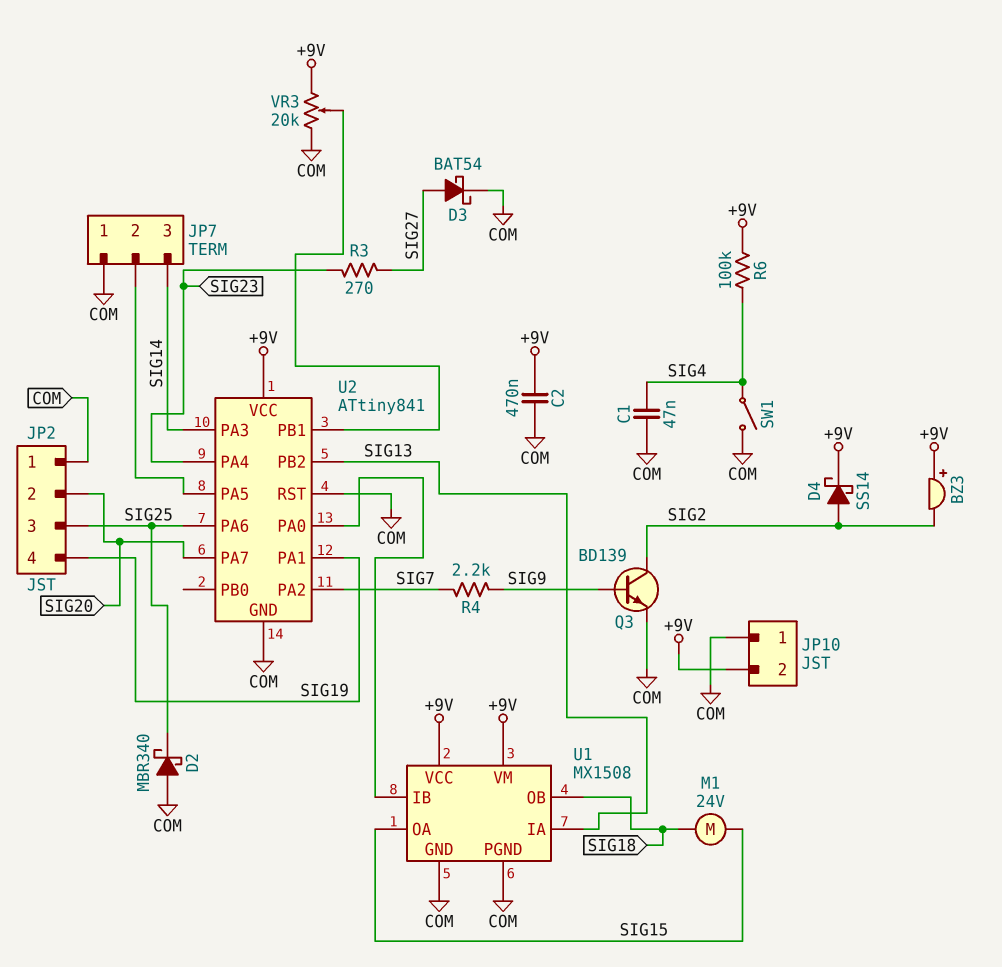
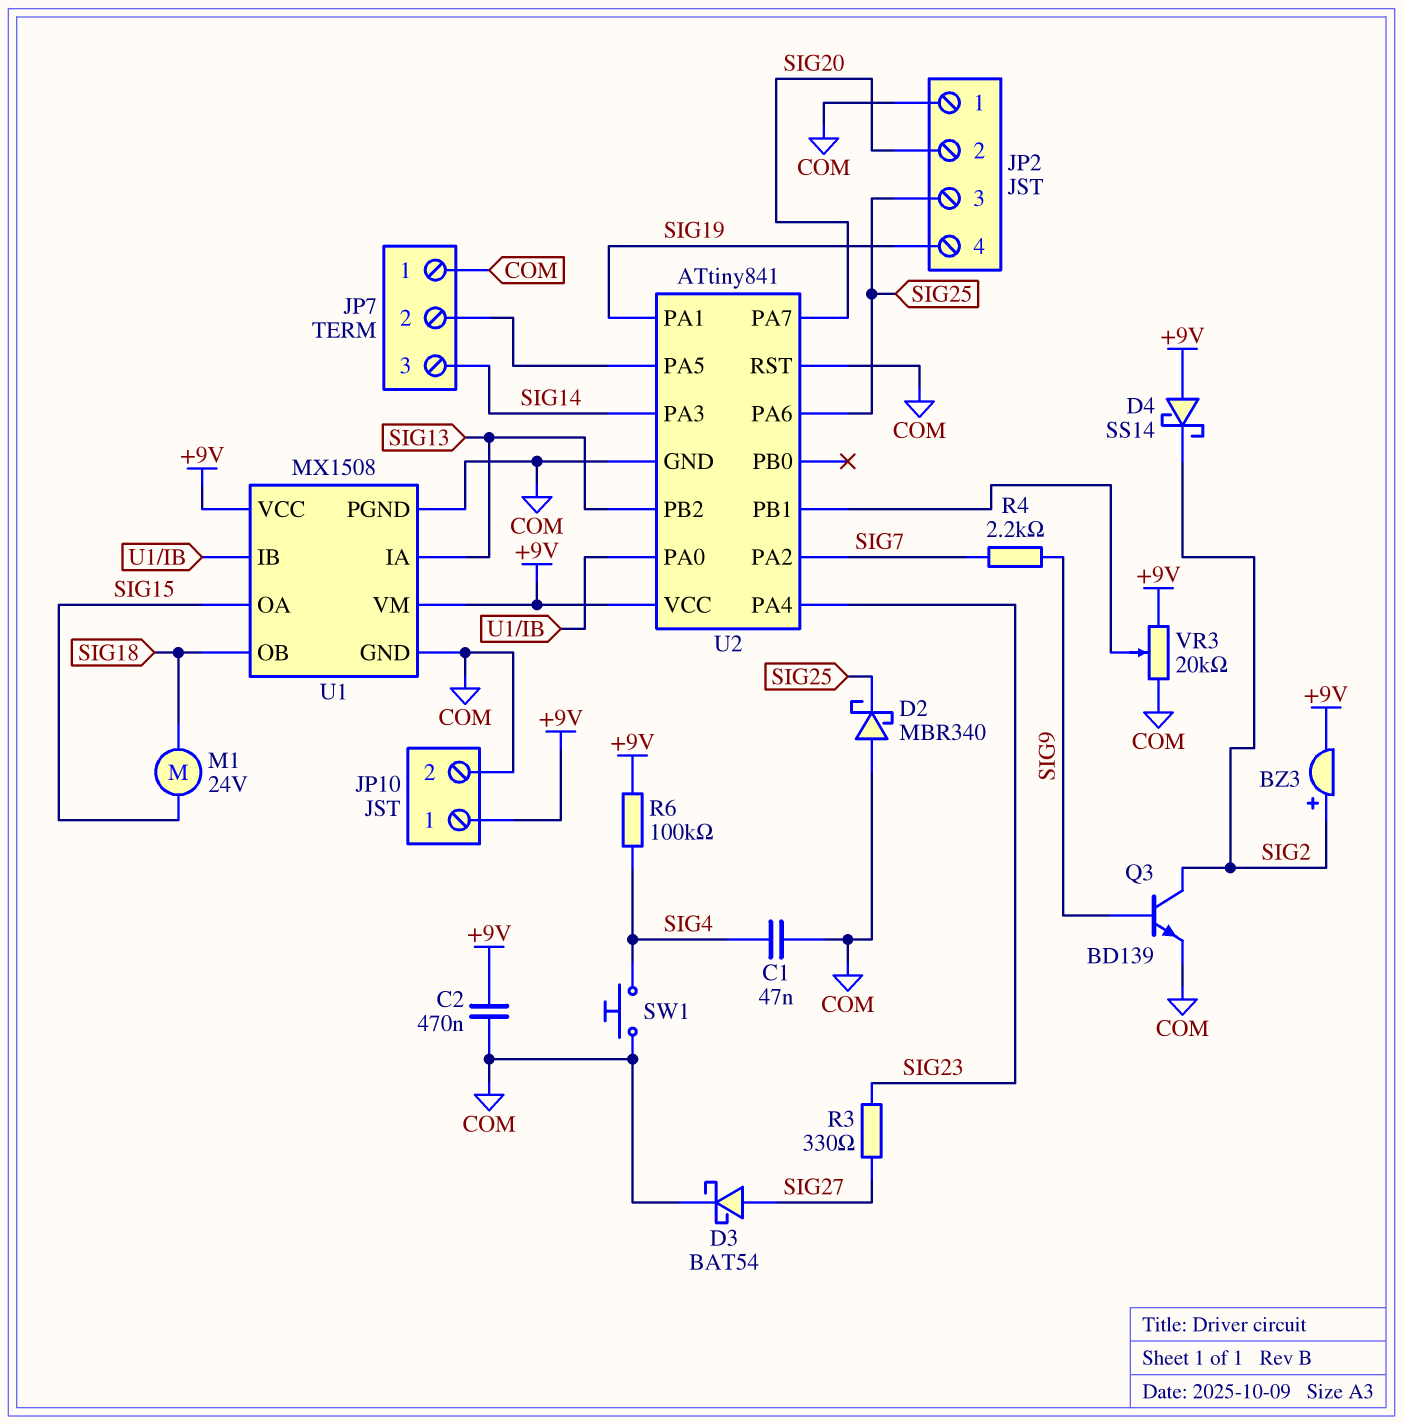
BZ3: buzzer (plus +9V, minus SIG2) -> buzzer (plus SIG2, minus +9V)
D4: schottky SS14 (A SIG2, K +9V) -> schottky SS14 (A +9V, K SIG2)
JP10 pin 1: COM -> +9V
JP10 pin 2: +9V -> COM
R3: 270 (SIG23, SIG27) -> 330 (SIG23, SIG27)
SW1: switch (COM, SIG4) -> button (COM, SIG4)

